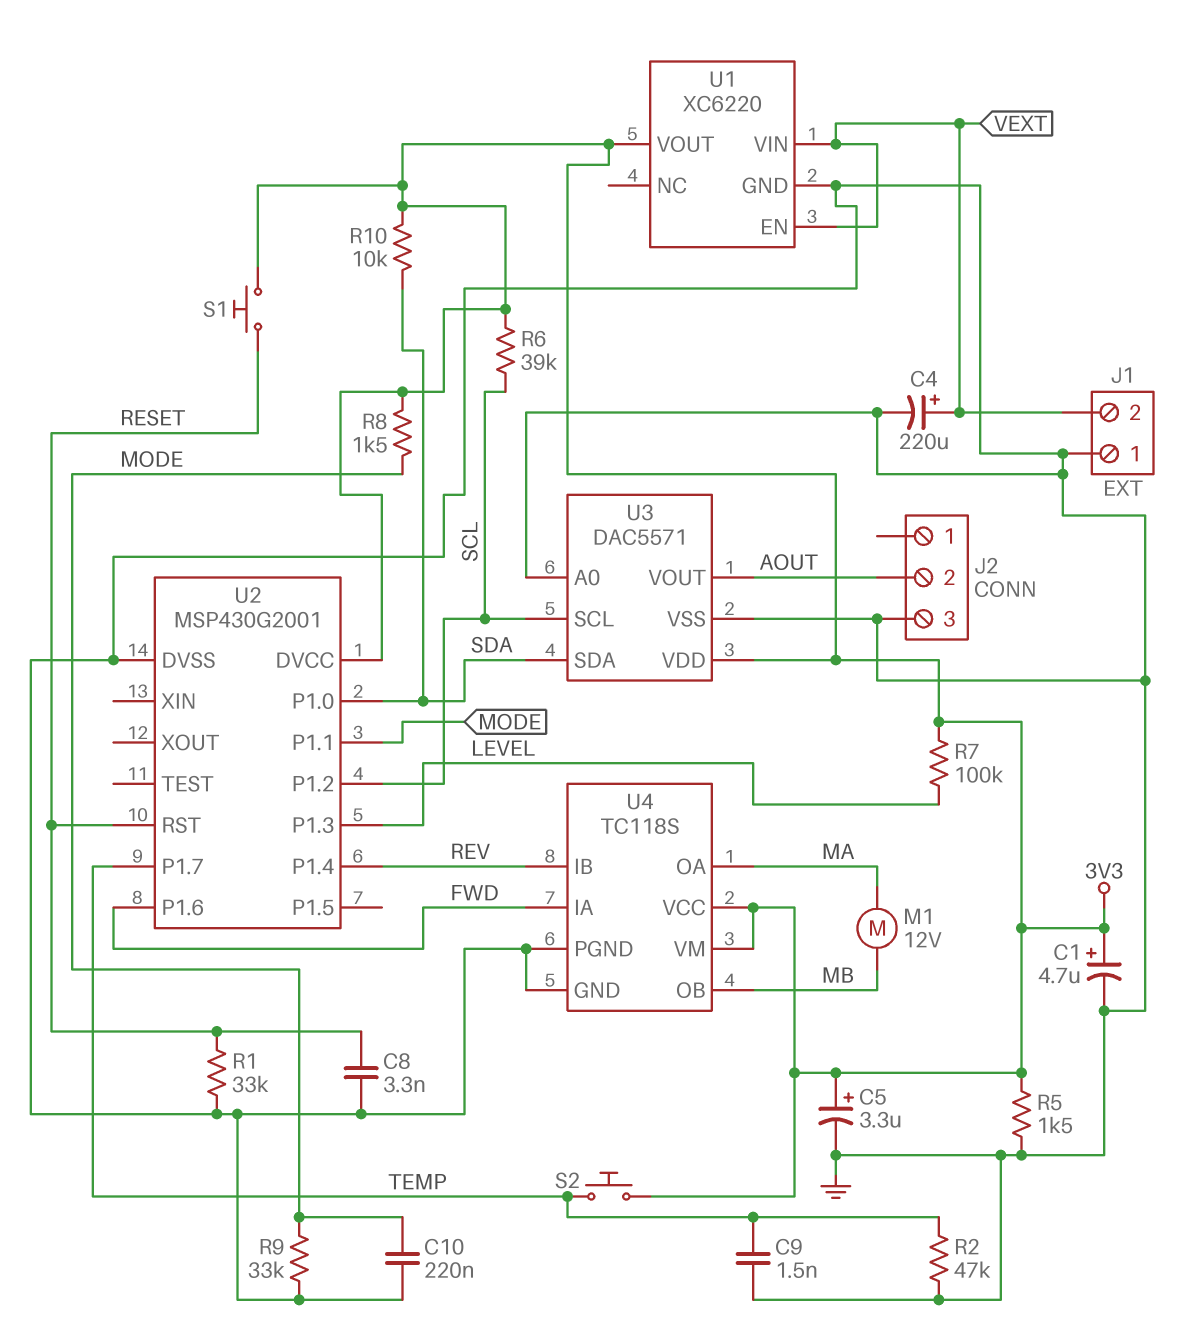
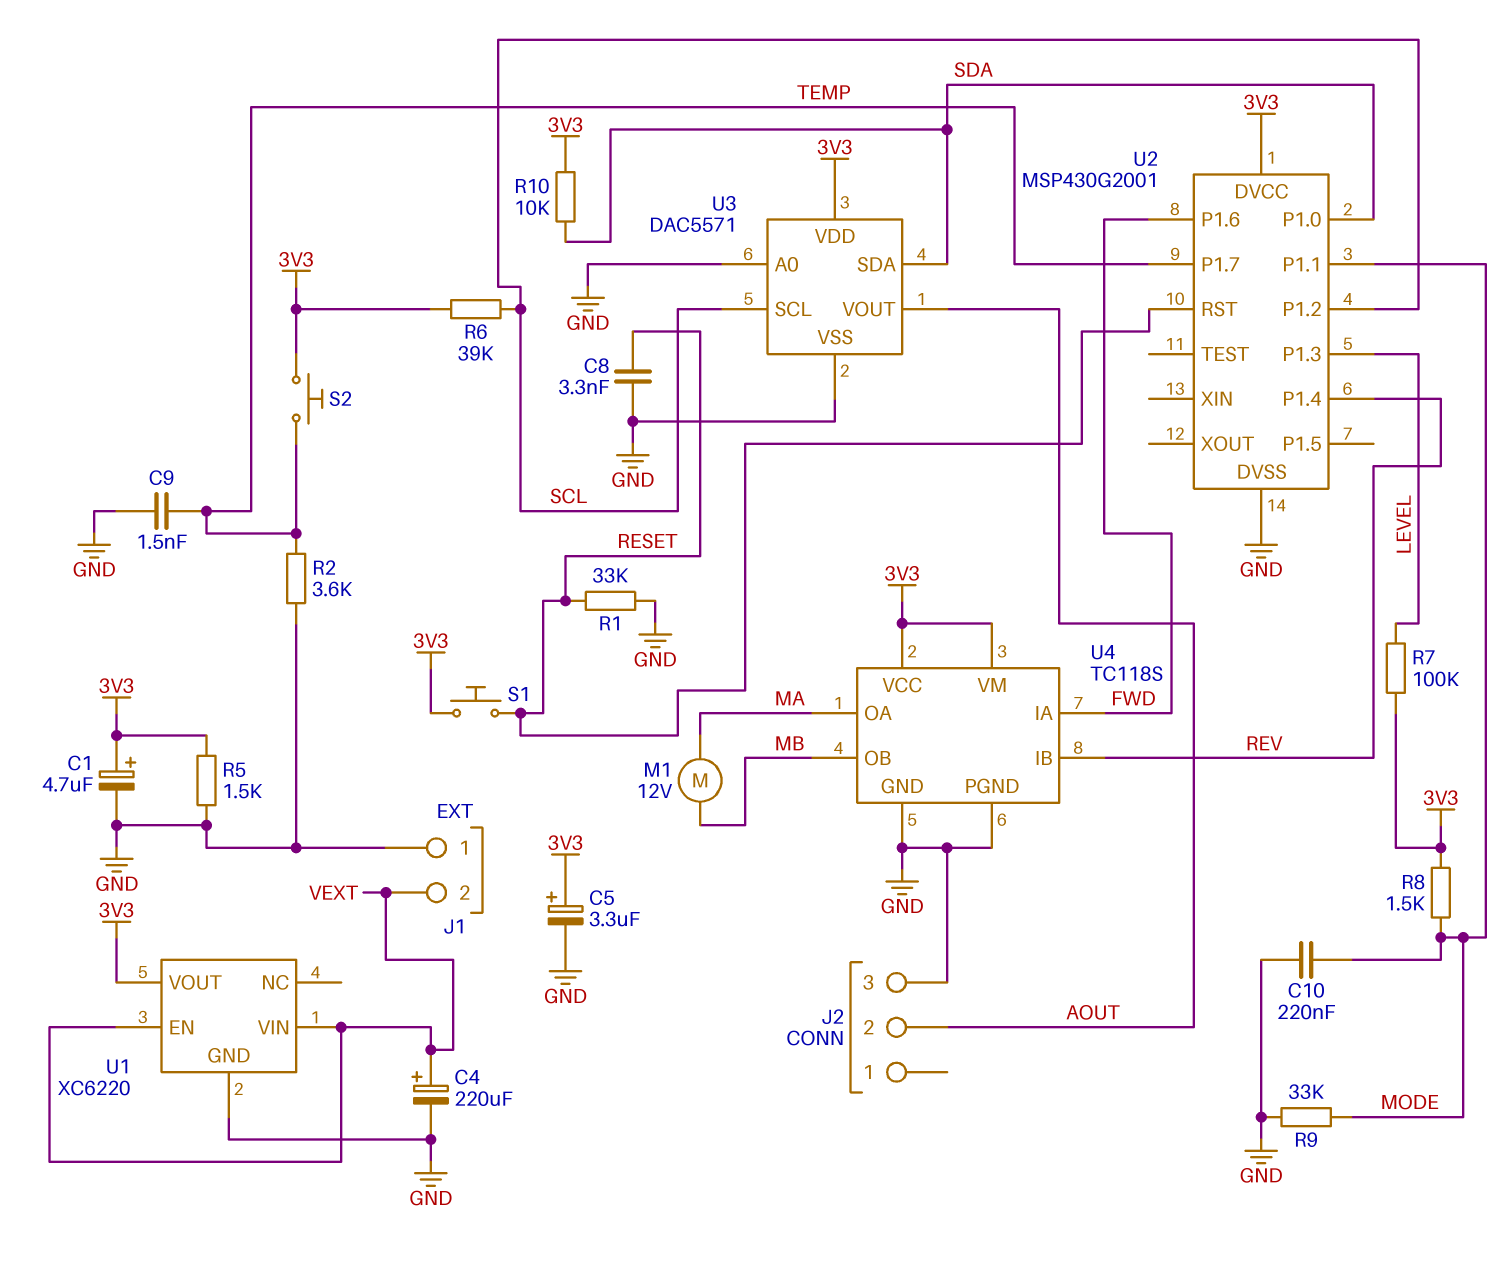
R2: 47k (GND, TEMP) -> 3.6k (GND, TEMP)

